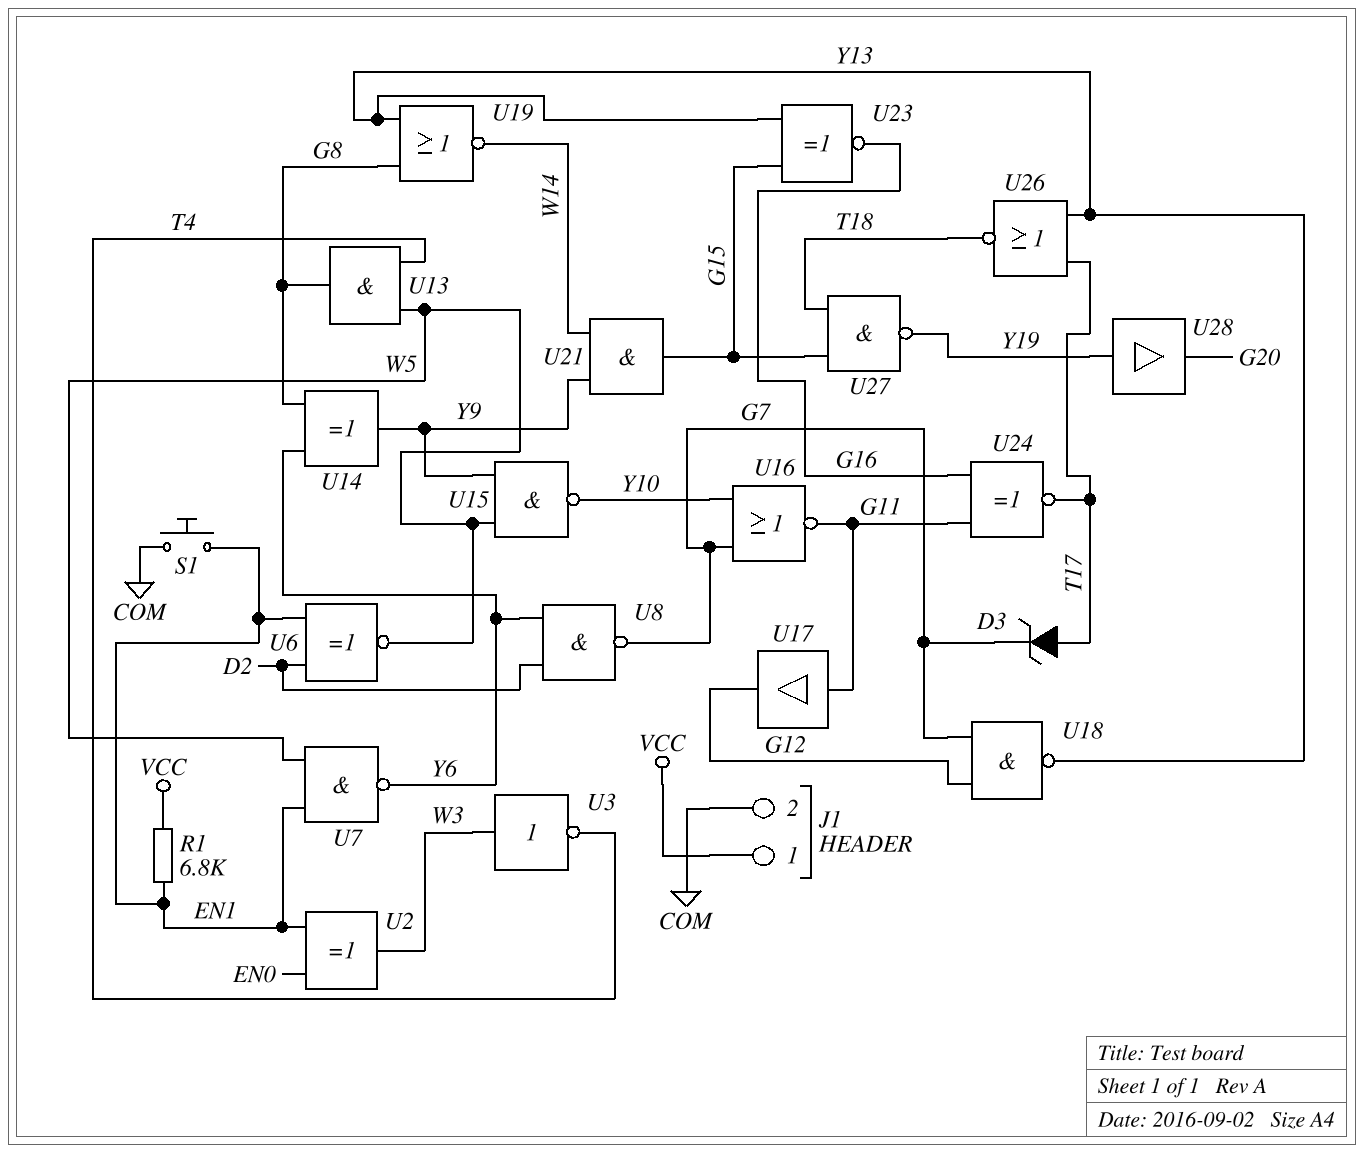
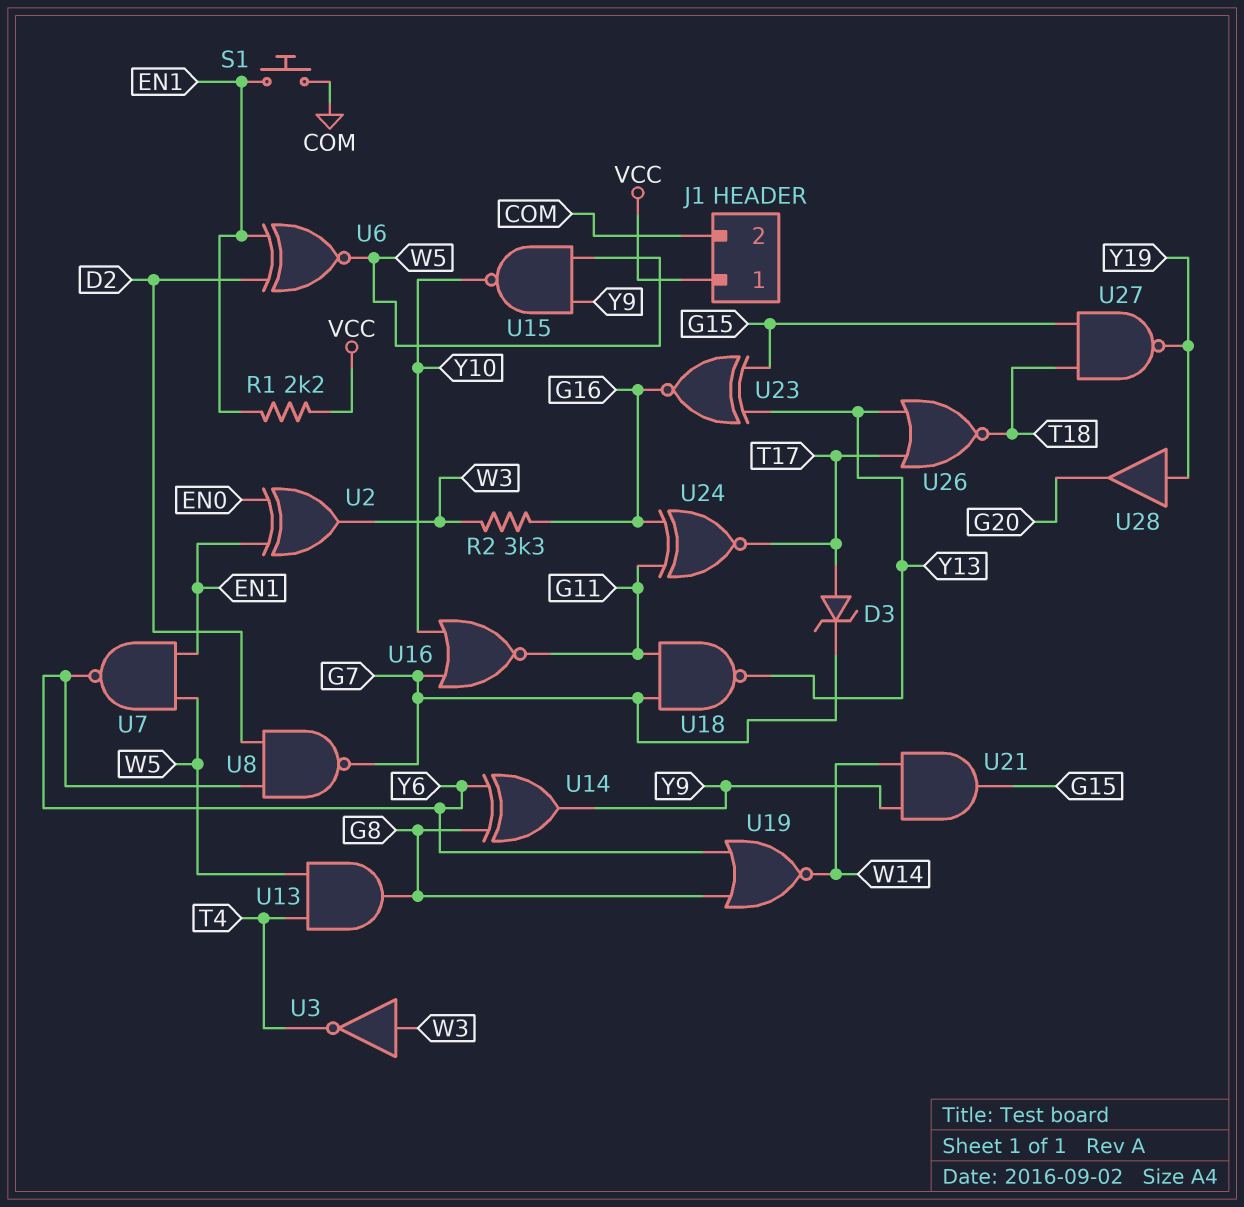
R1: 6.8k (EN1, VCC) -> 2.2k (EN1, VCC)
R2: none -> 3.3k (G16, W3)
U17: buffer (in G11, out G12) -> none
U18: NAND (in G7, in G12, out Y13) -> NAND (in G7, in G11, out Y13)
U19: NOR (in G8, in Y13, out W14) -> NOR (in G8, in Y6, out W14)

